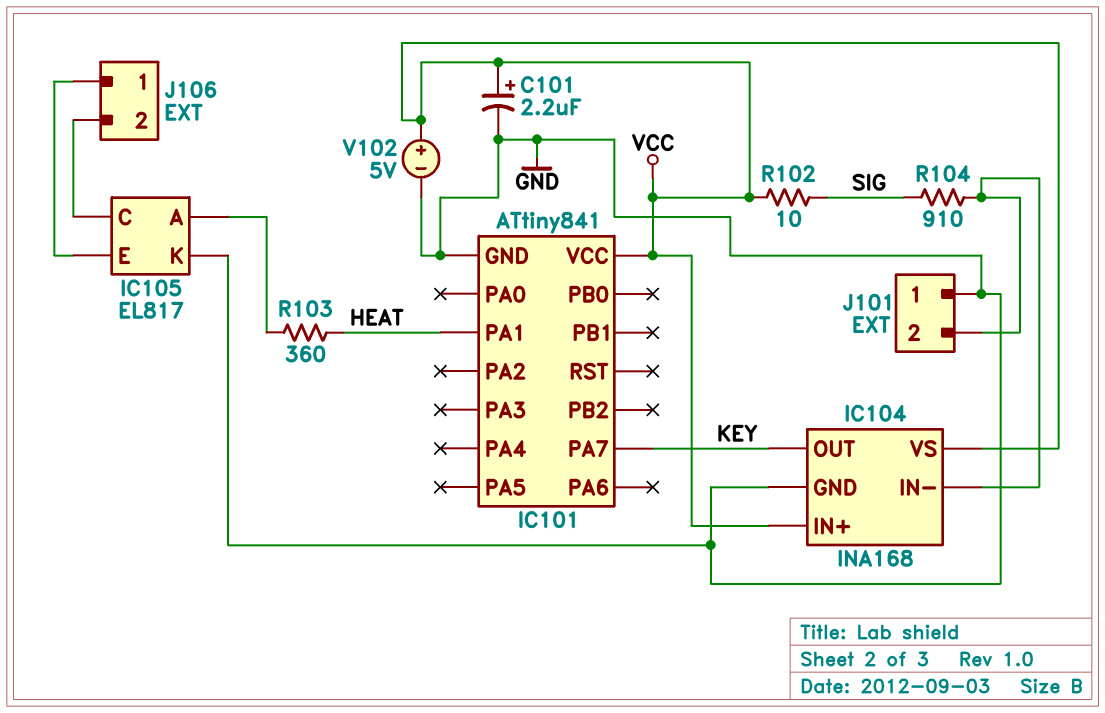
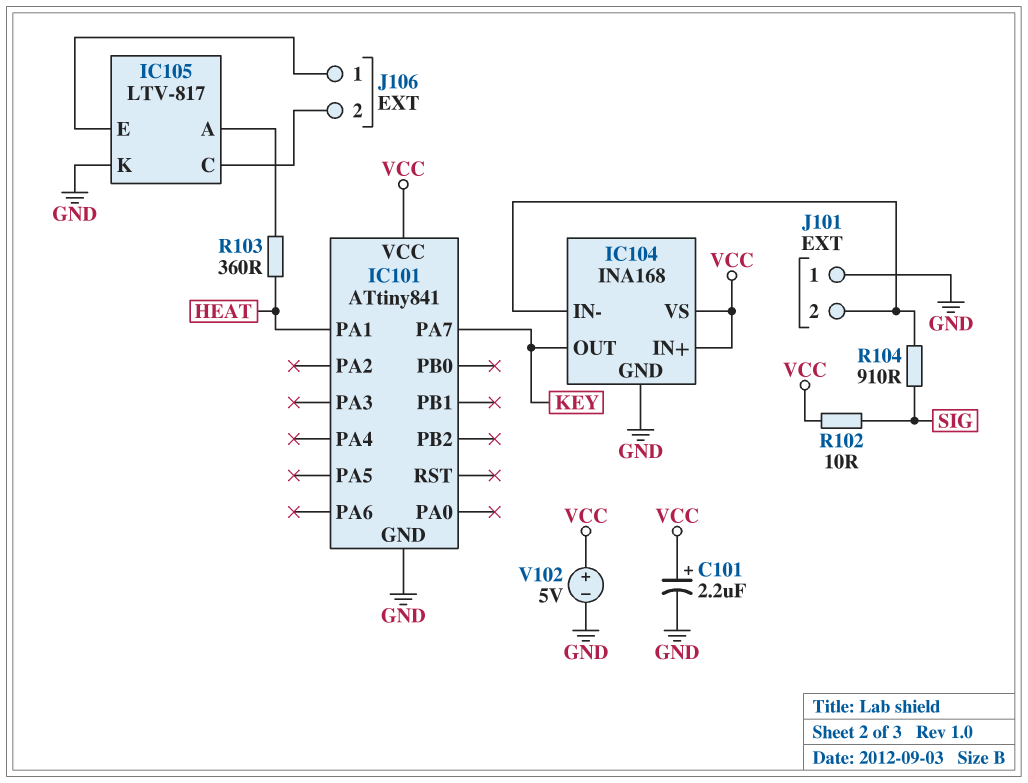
IC105: EL817 -> LTV-817

